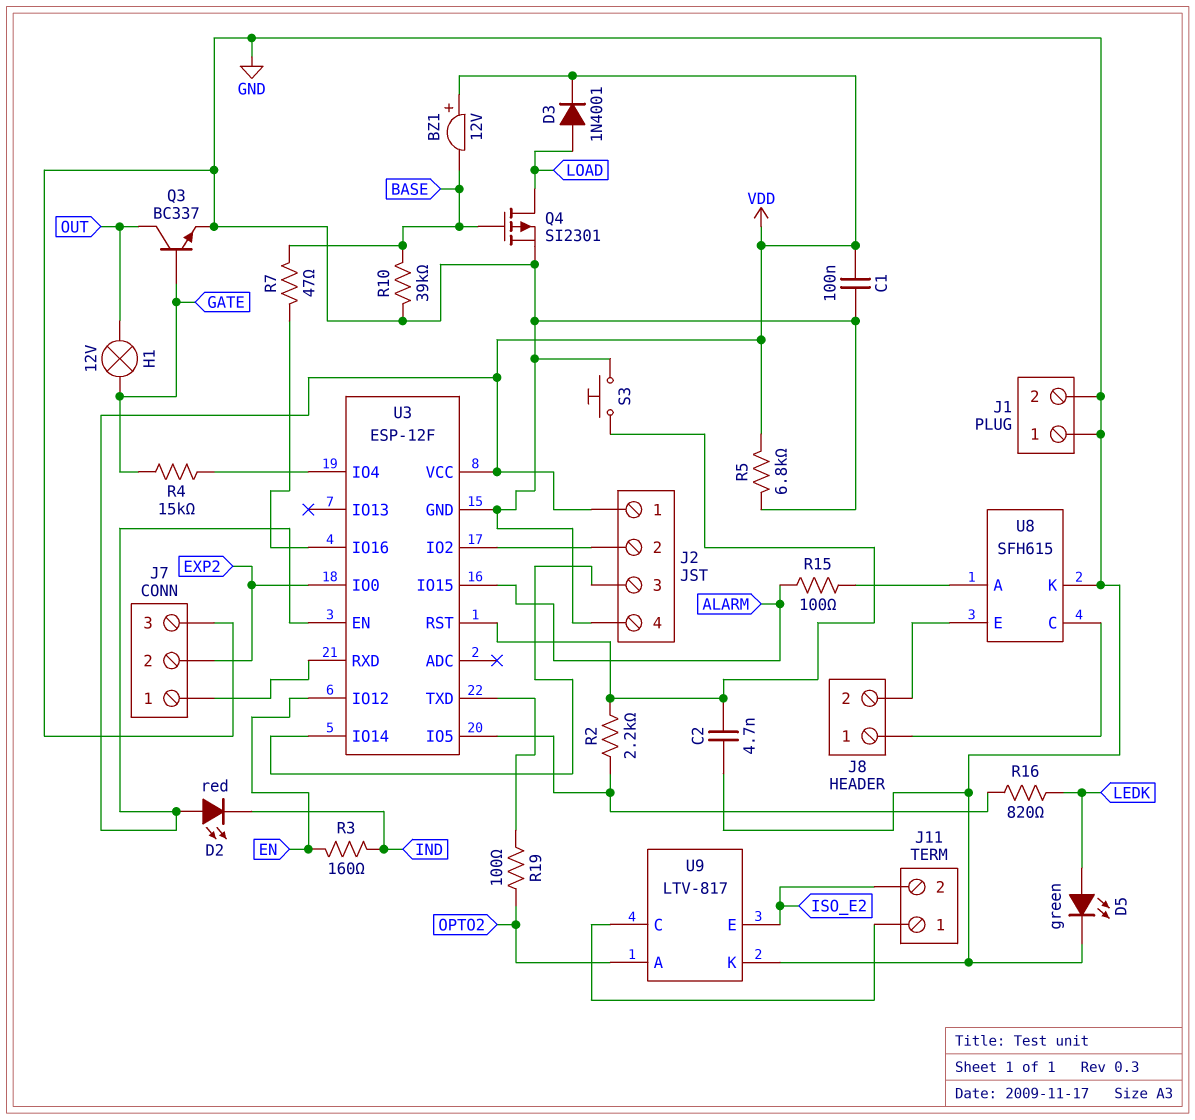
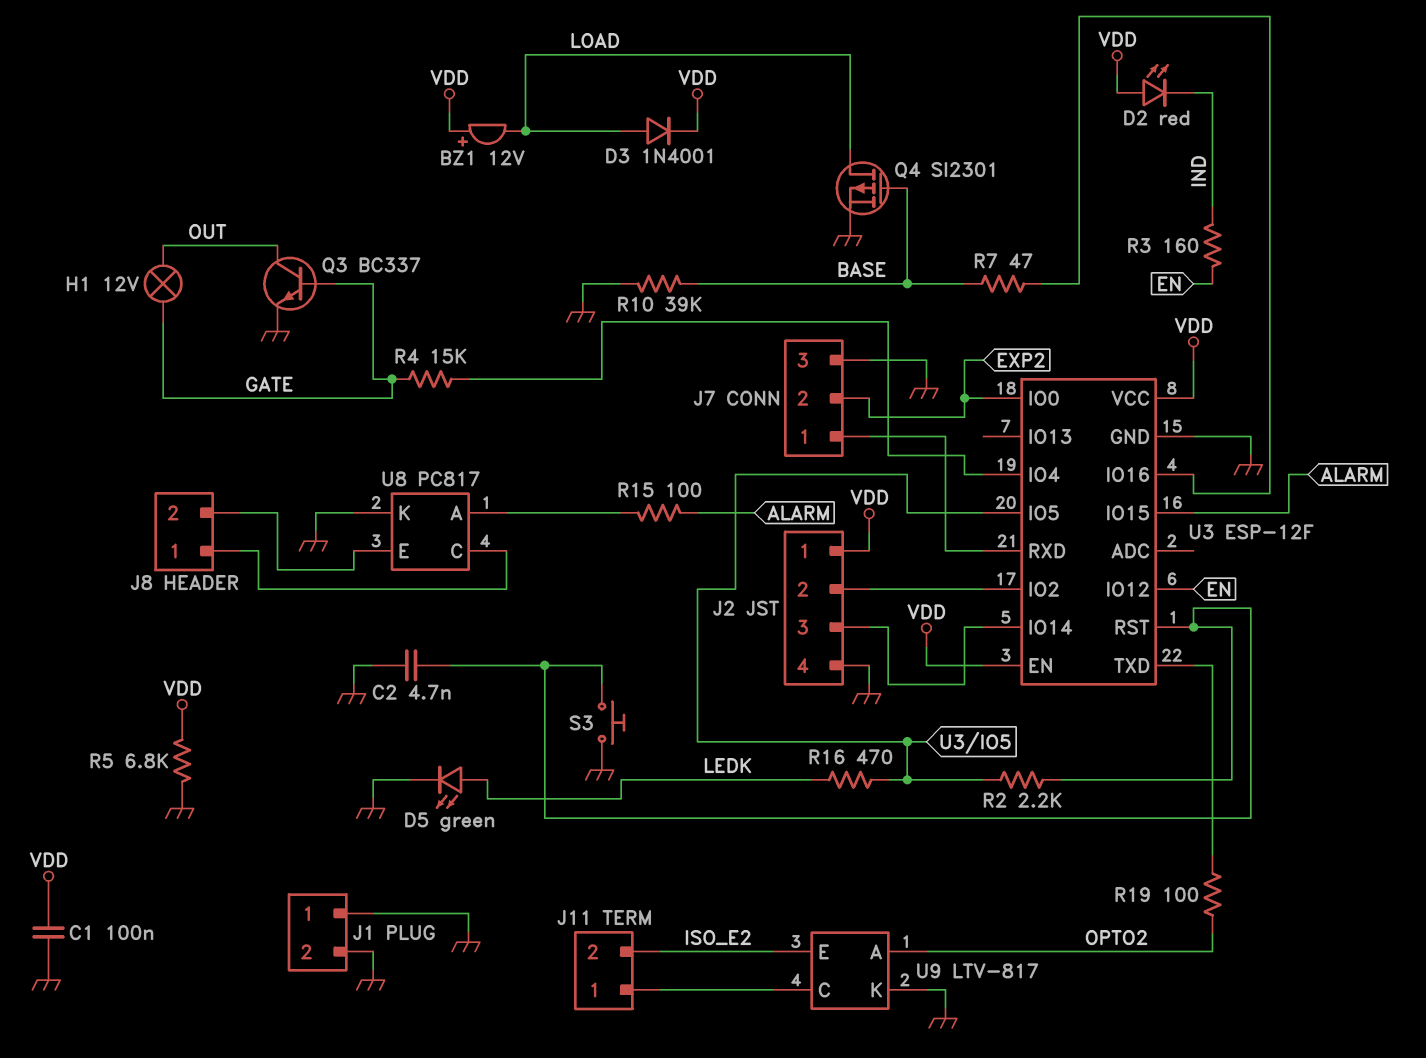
BZ1: buzzer 12V (plus VDD, minus BASE) -> buzzer 12V (plus VDD, minus LOAD)
R16: 820 (LEDK, U3/IO5) -> 470 (LEDK, U3/IO5)
U8: SFH615 -> PC817

